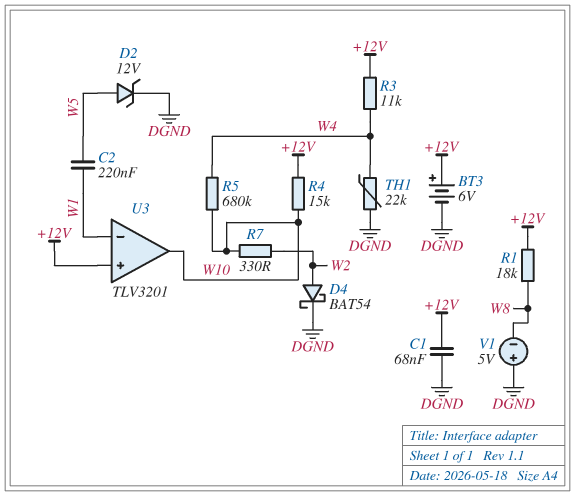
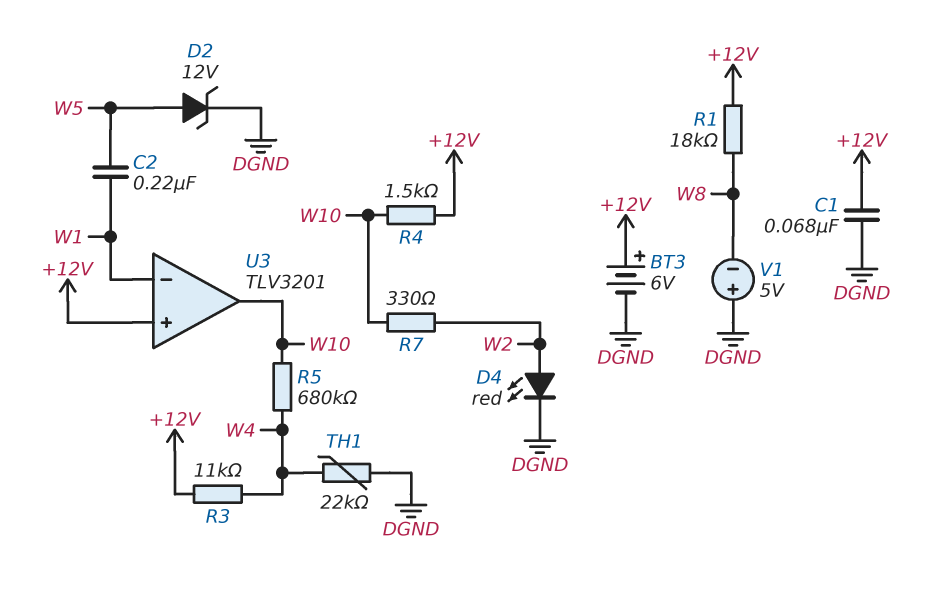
D4: schottky BAT54 (A W2, K DGND) -> LED red (A W2, K DGND)
R4: 15k (+12V, W10) -> 1.5k (+12V, W10)

